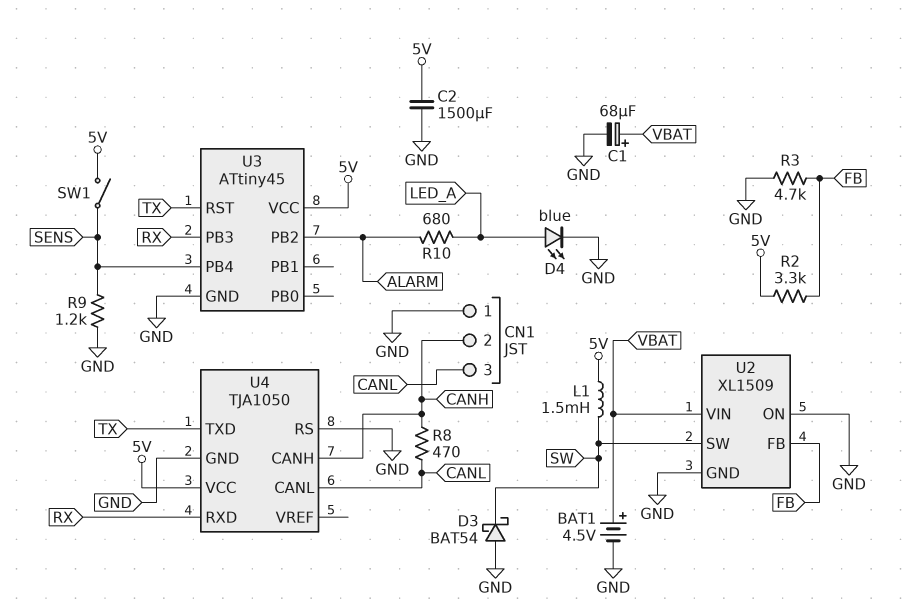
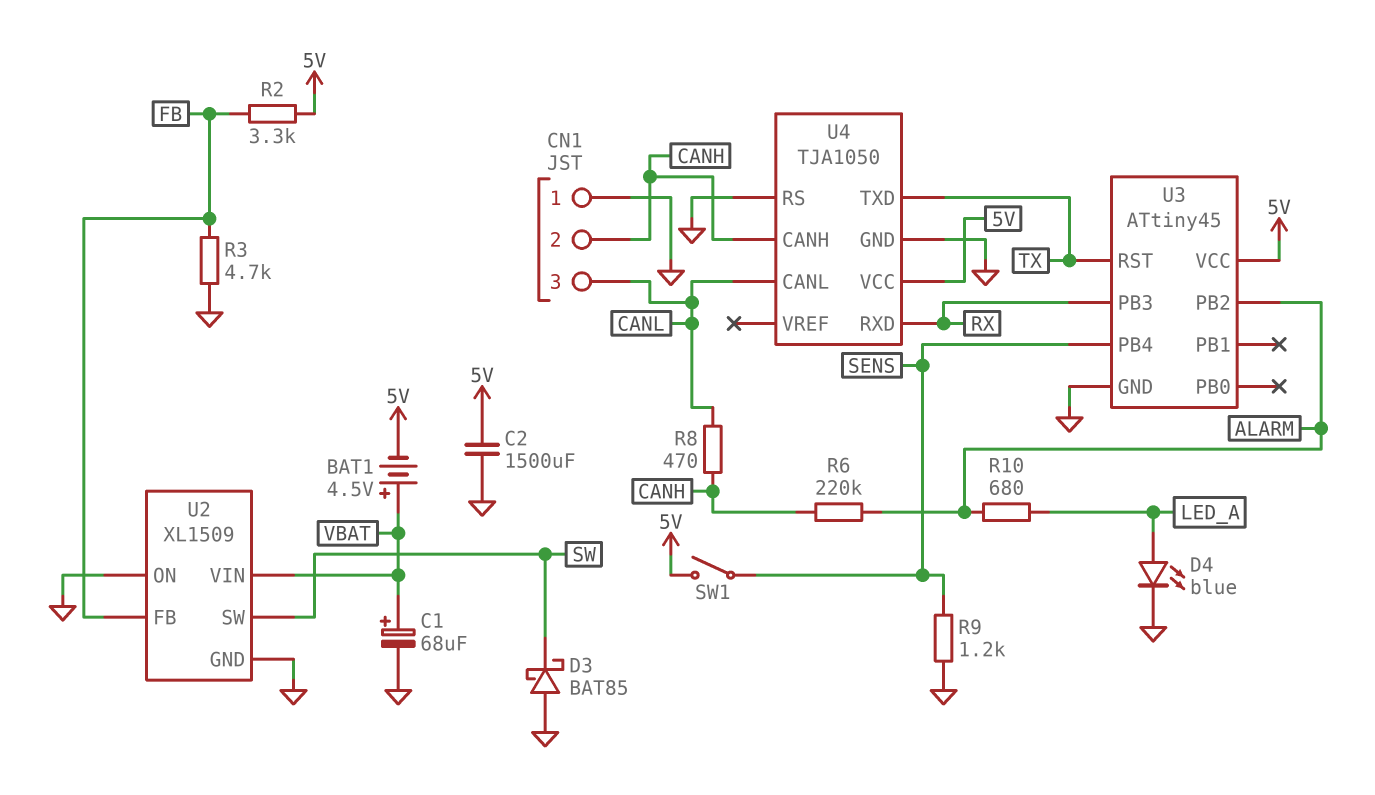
BAT1: 4.5V (plus VBAT, minus GND) -> 4.5V (plus VBAT, minus 5V)
D3: schottky BAT54 (A GND, K SW) -> schottky BAT85 (A GND, K SW)
L1: 1.5mH (5V, SW) -> none
R6: none -> 220k (ALARM, CANH)

